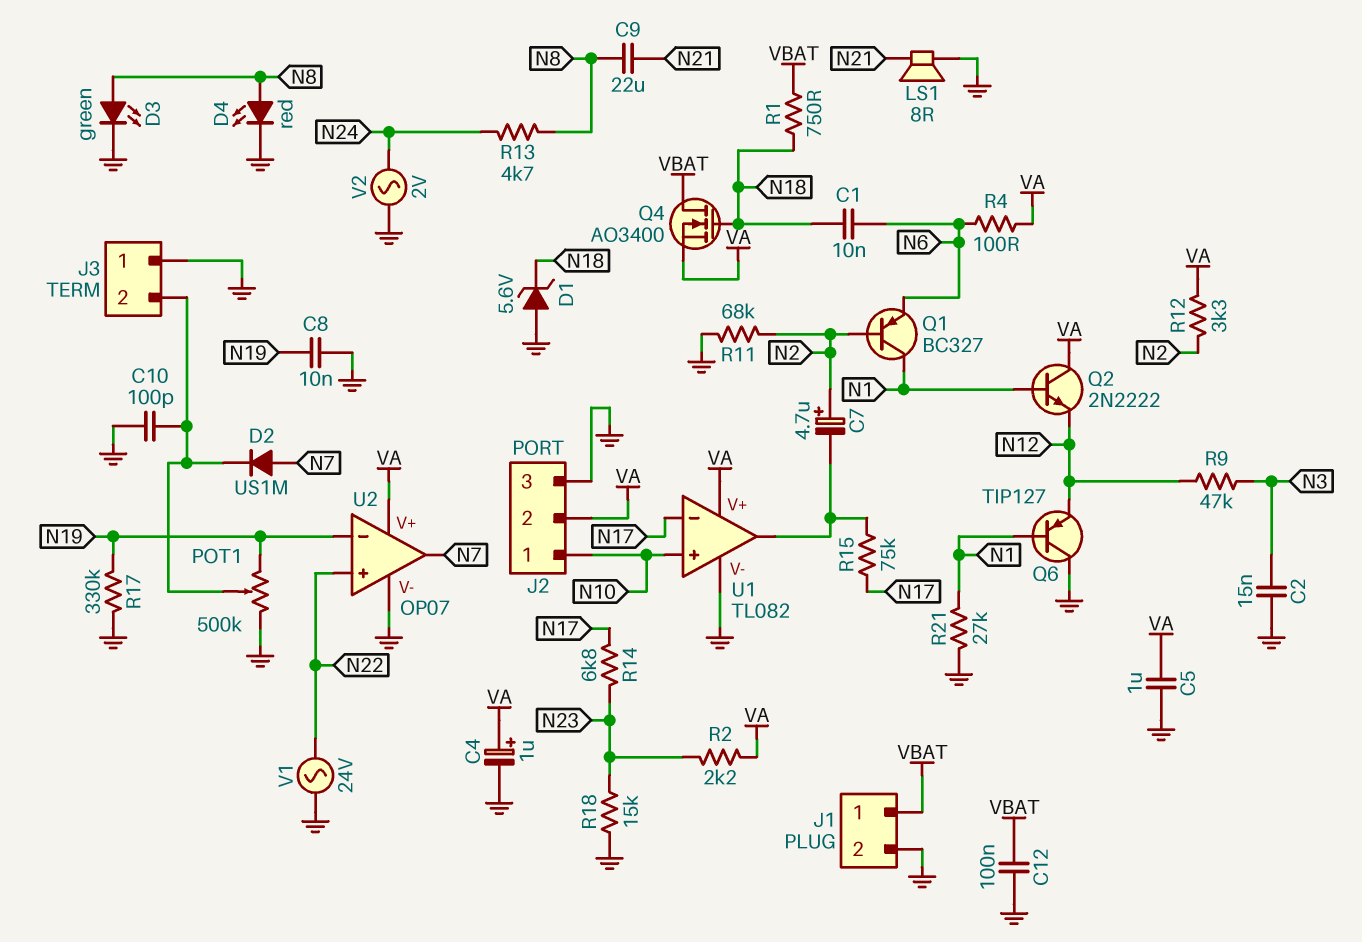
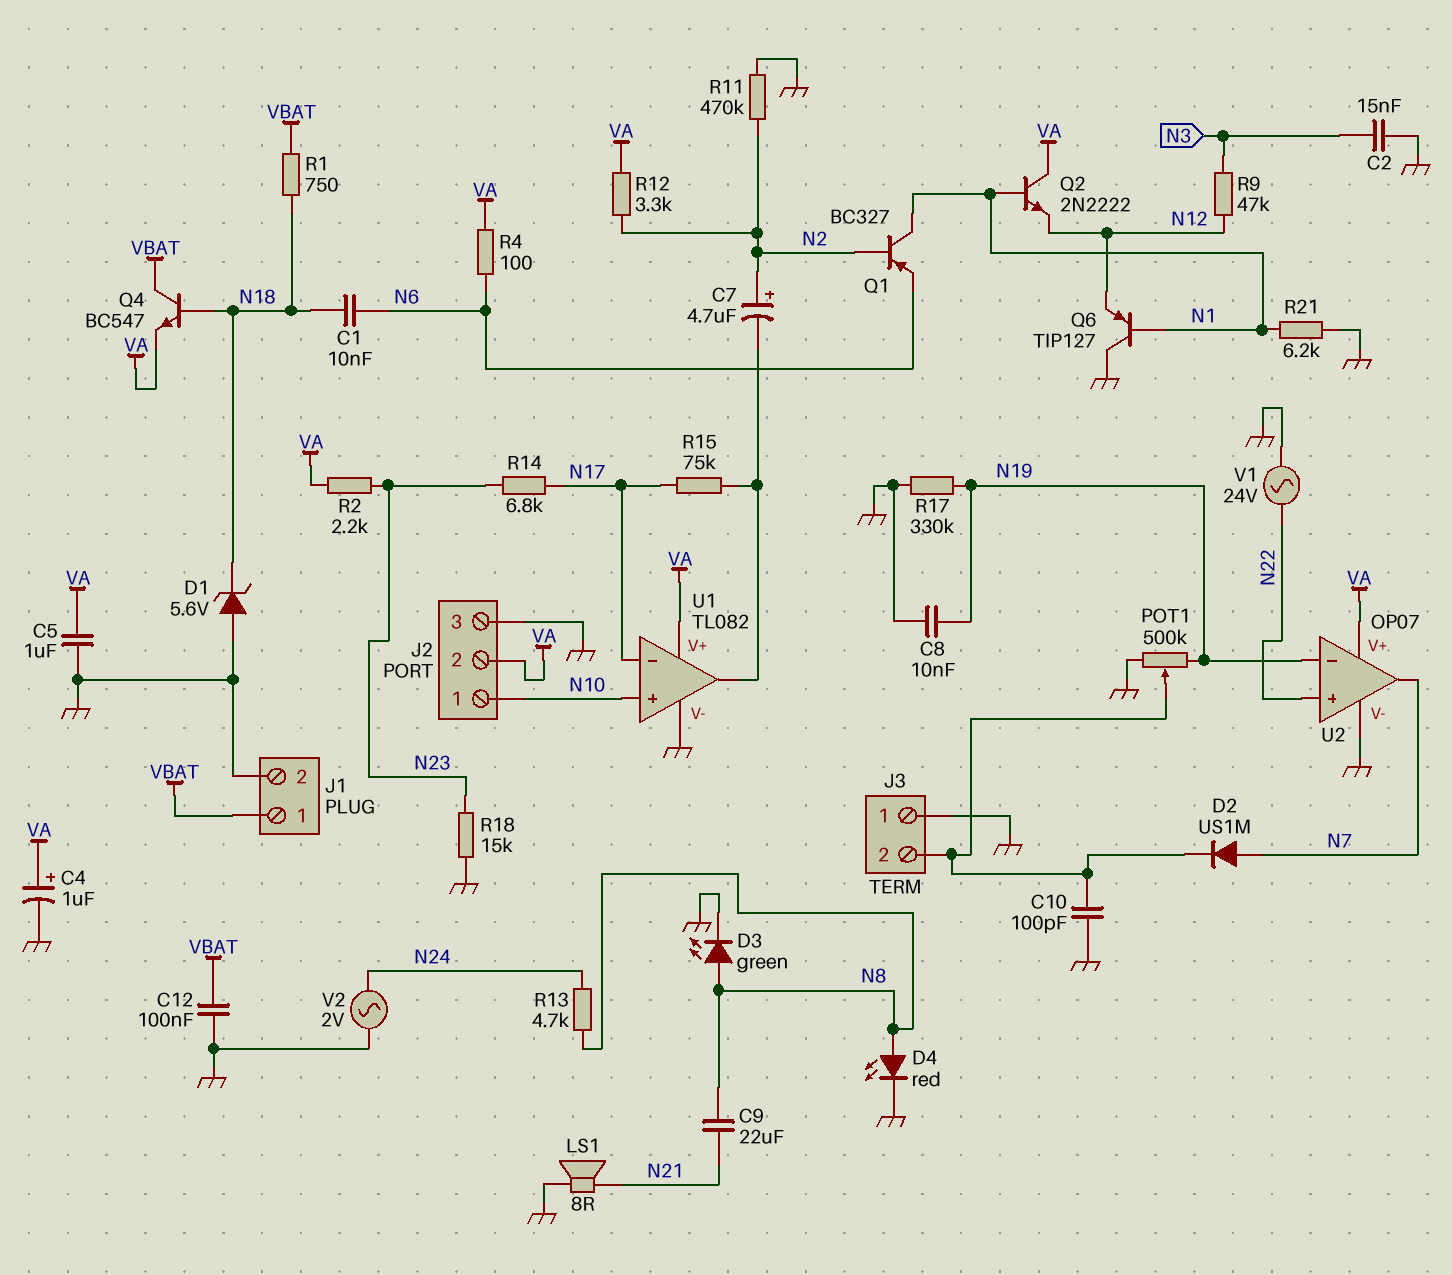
Q4: NMOS AO3400 (G N18, D VBAT, S VA) -> NPN BC547 (B N18, C VBAT, E VA)
R11: 68k (GND, N2) -> 470k (GND, N2)
R21: 27k (GND, N1) -> 6.2k (GND, N1)

